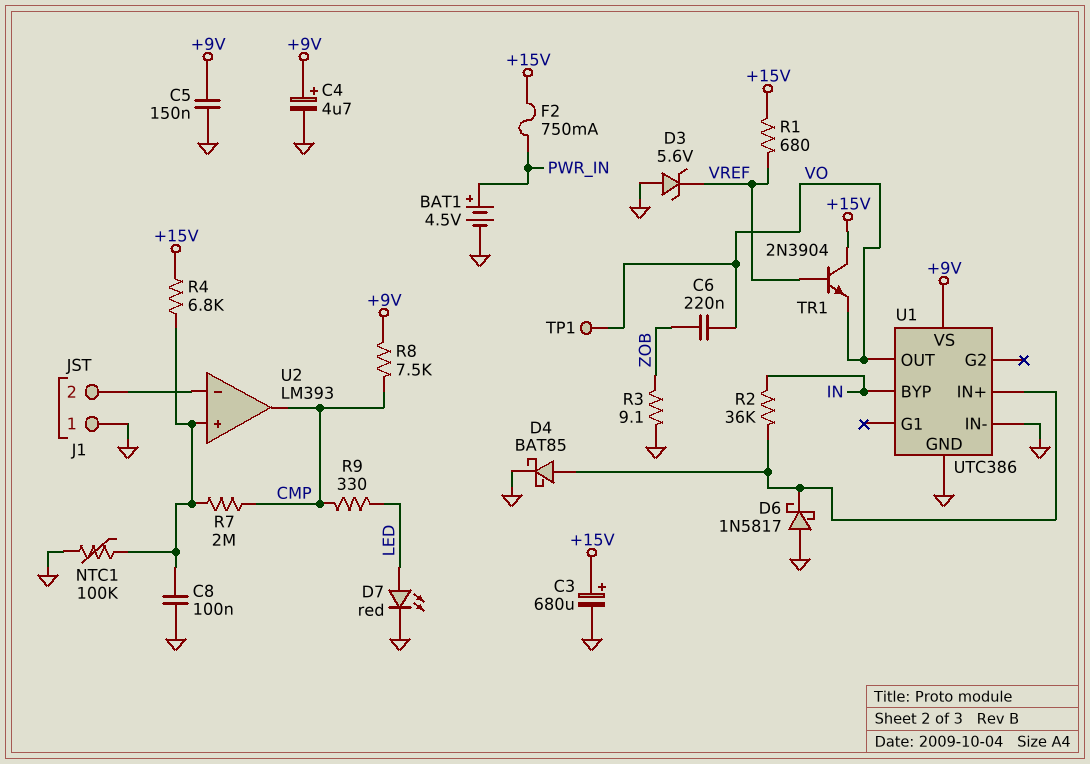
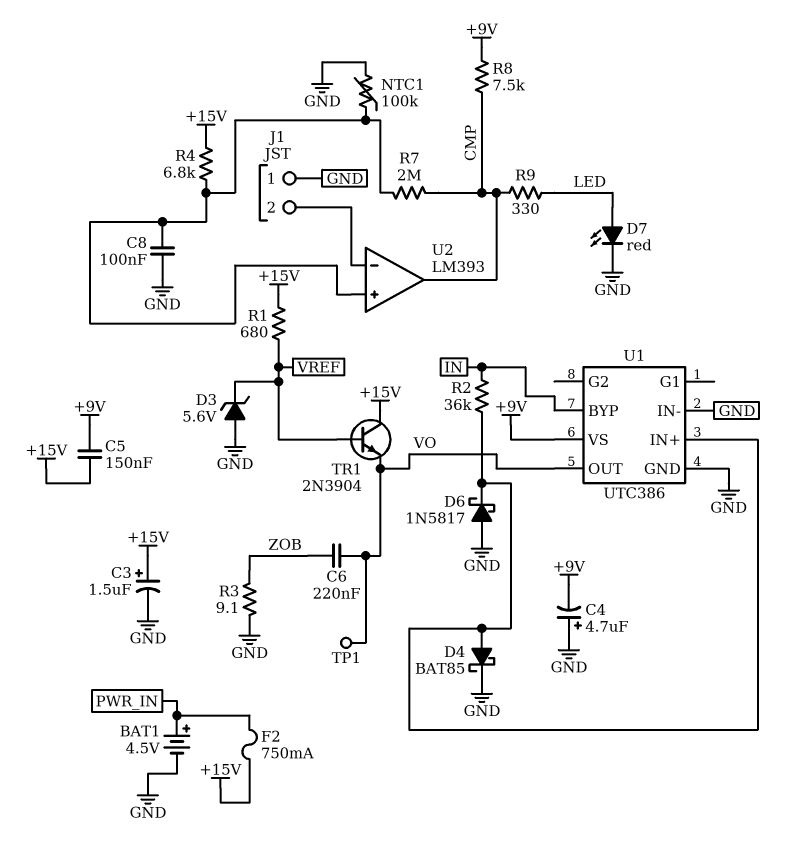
C3: 680uF (plus +15V, minus GND) -> 1.5uF (plus +15V, minus GND)
C4: 4.7uF (plus +9V, minus GND) -> 4.7uF (plus GND, minus +9V)
C5: 150nF (+9V, GND) -> 150nF (+9V, +15V)

